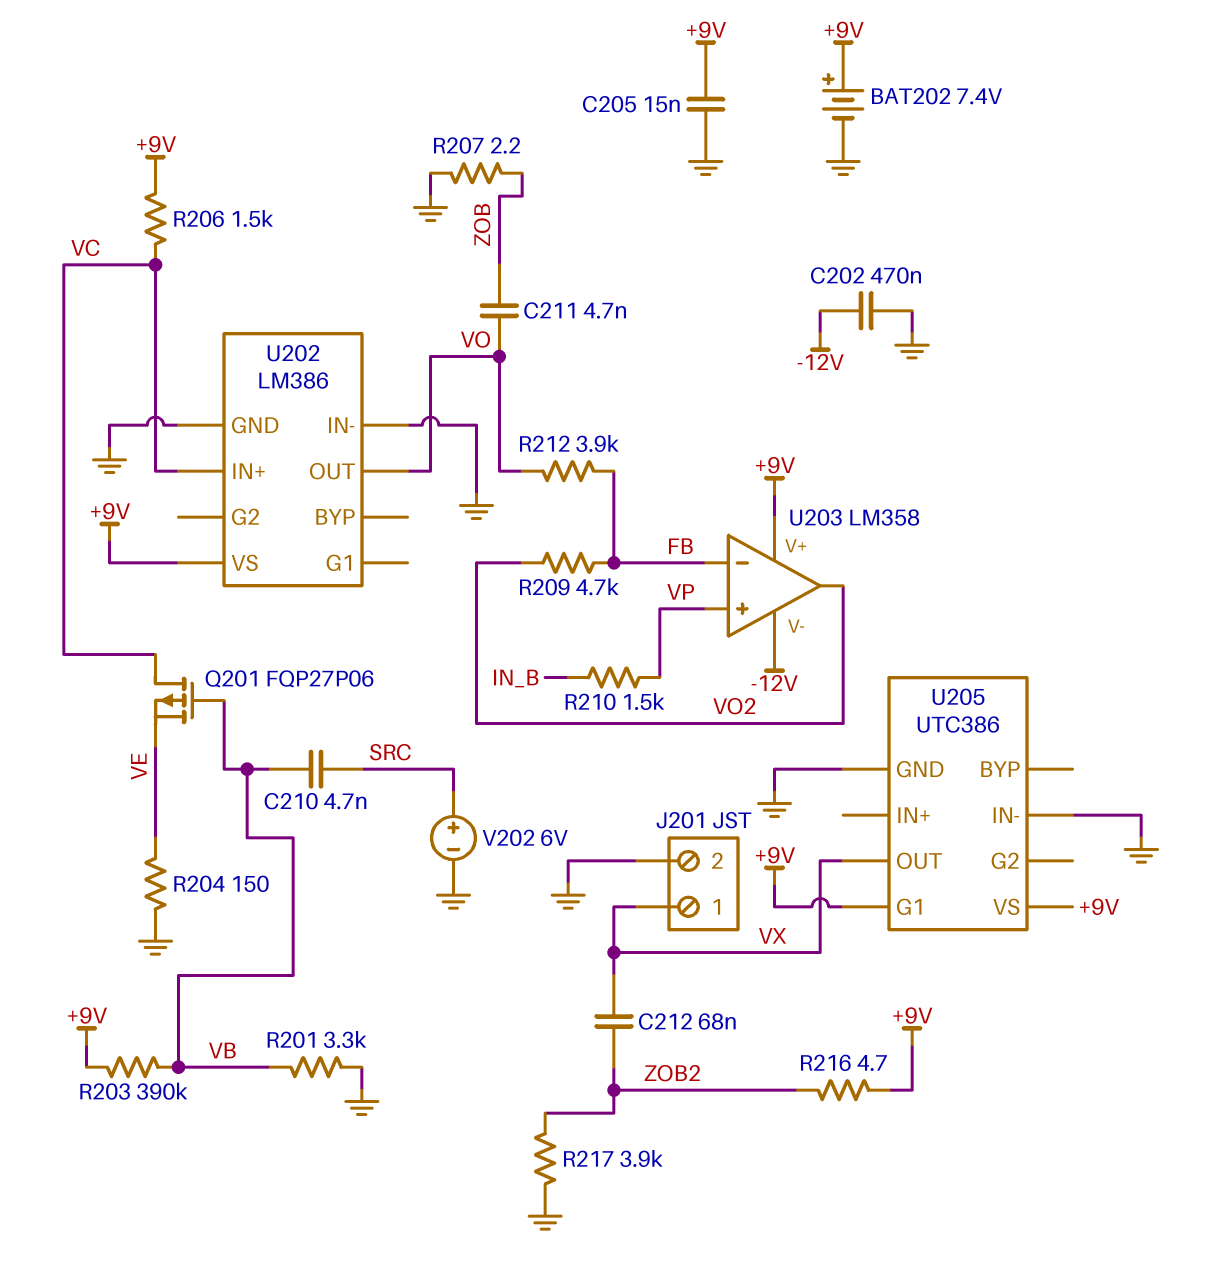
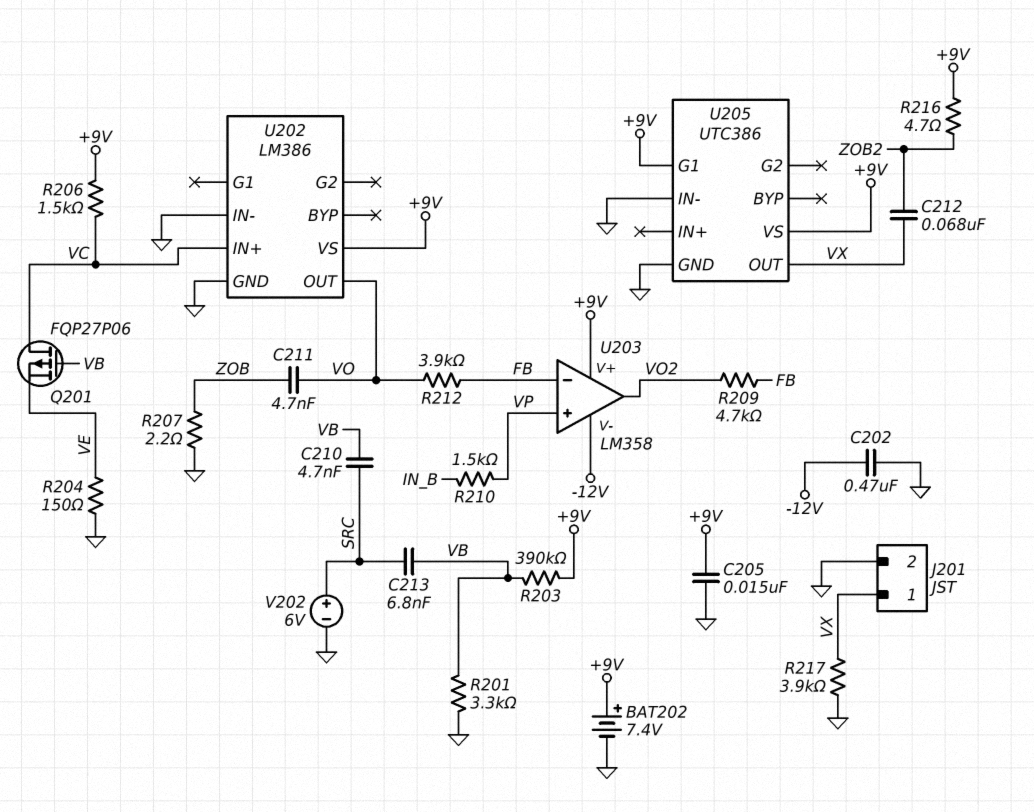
C213: none -> 6.8nF (SRC, VB)
R217: 3.9k (GND, ZOB2) -> 3.9k (GND, VX)

